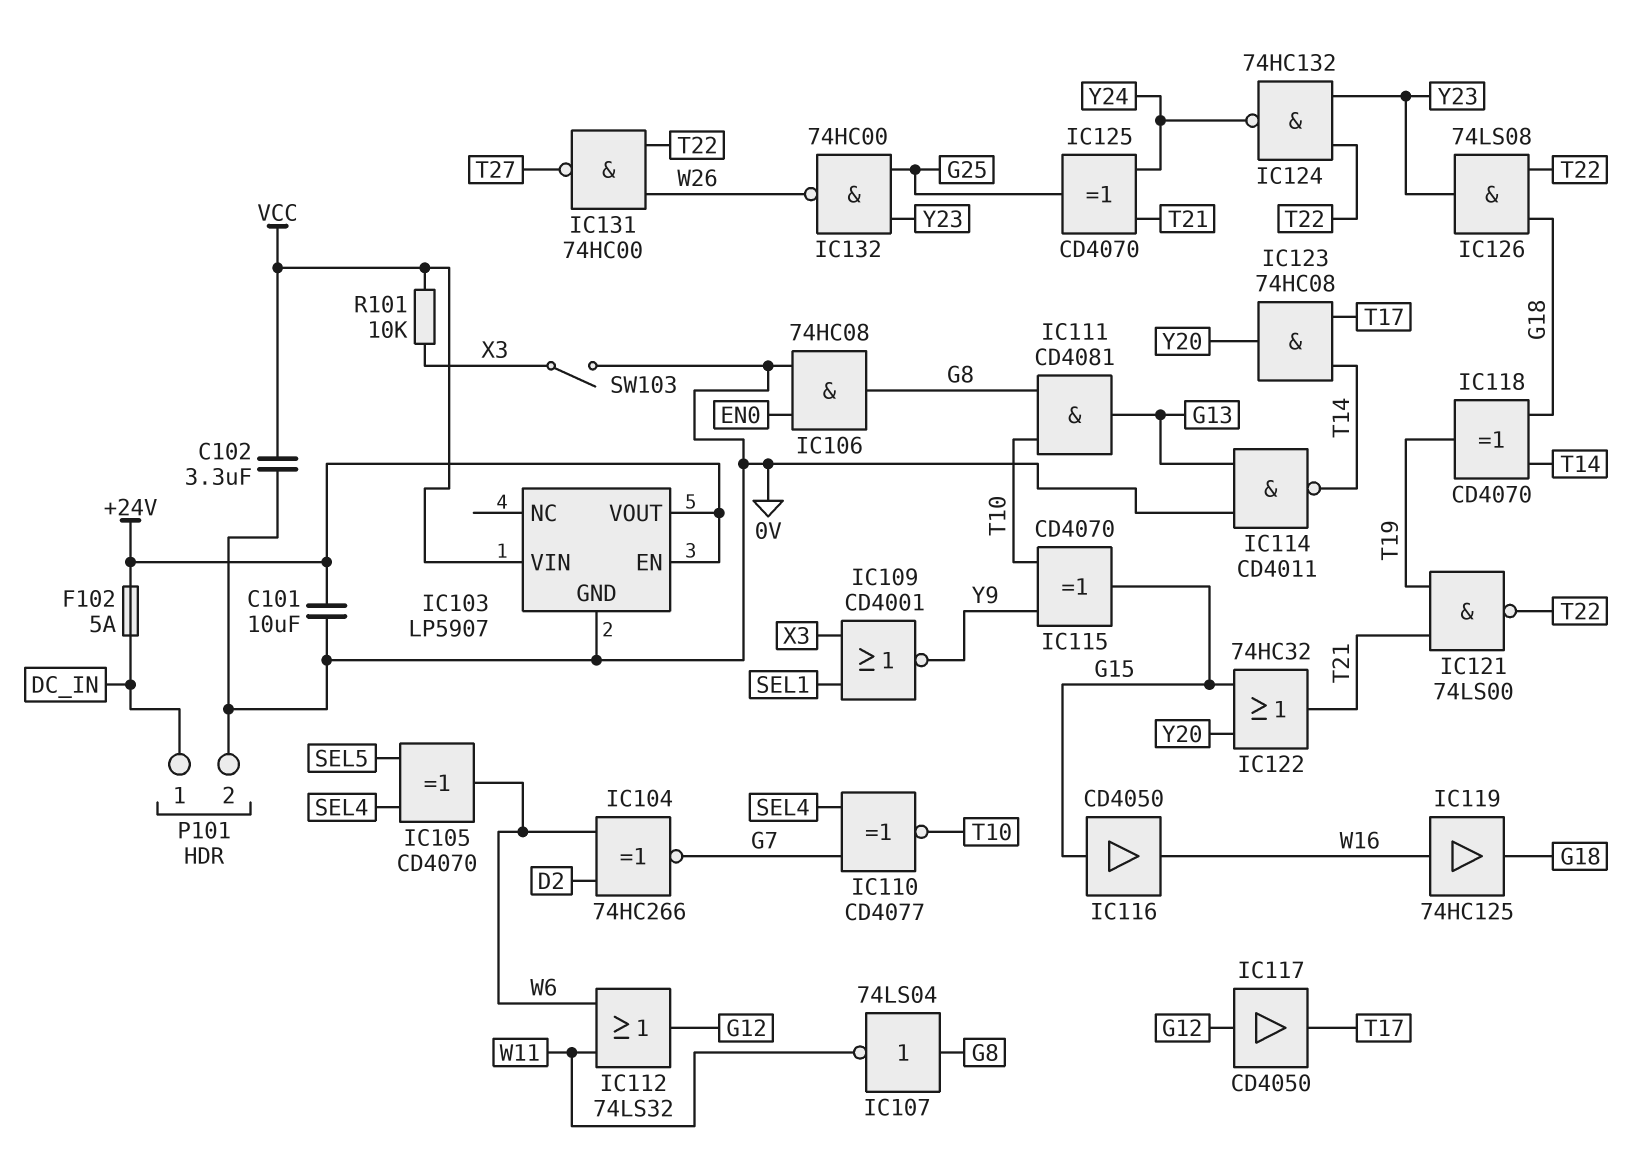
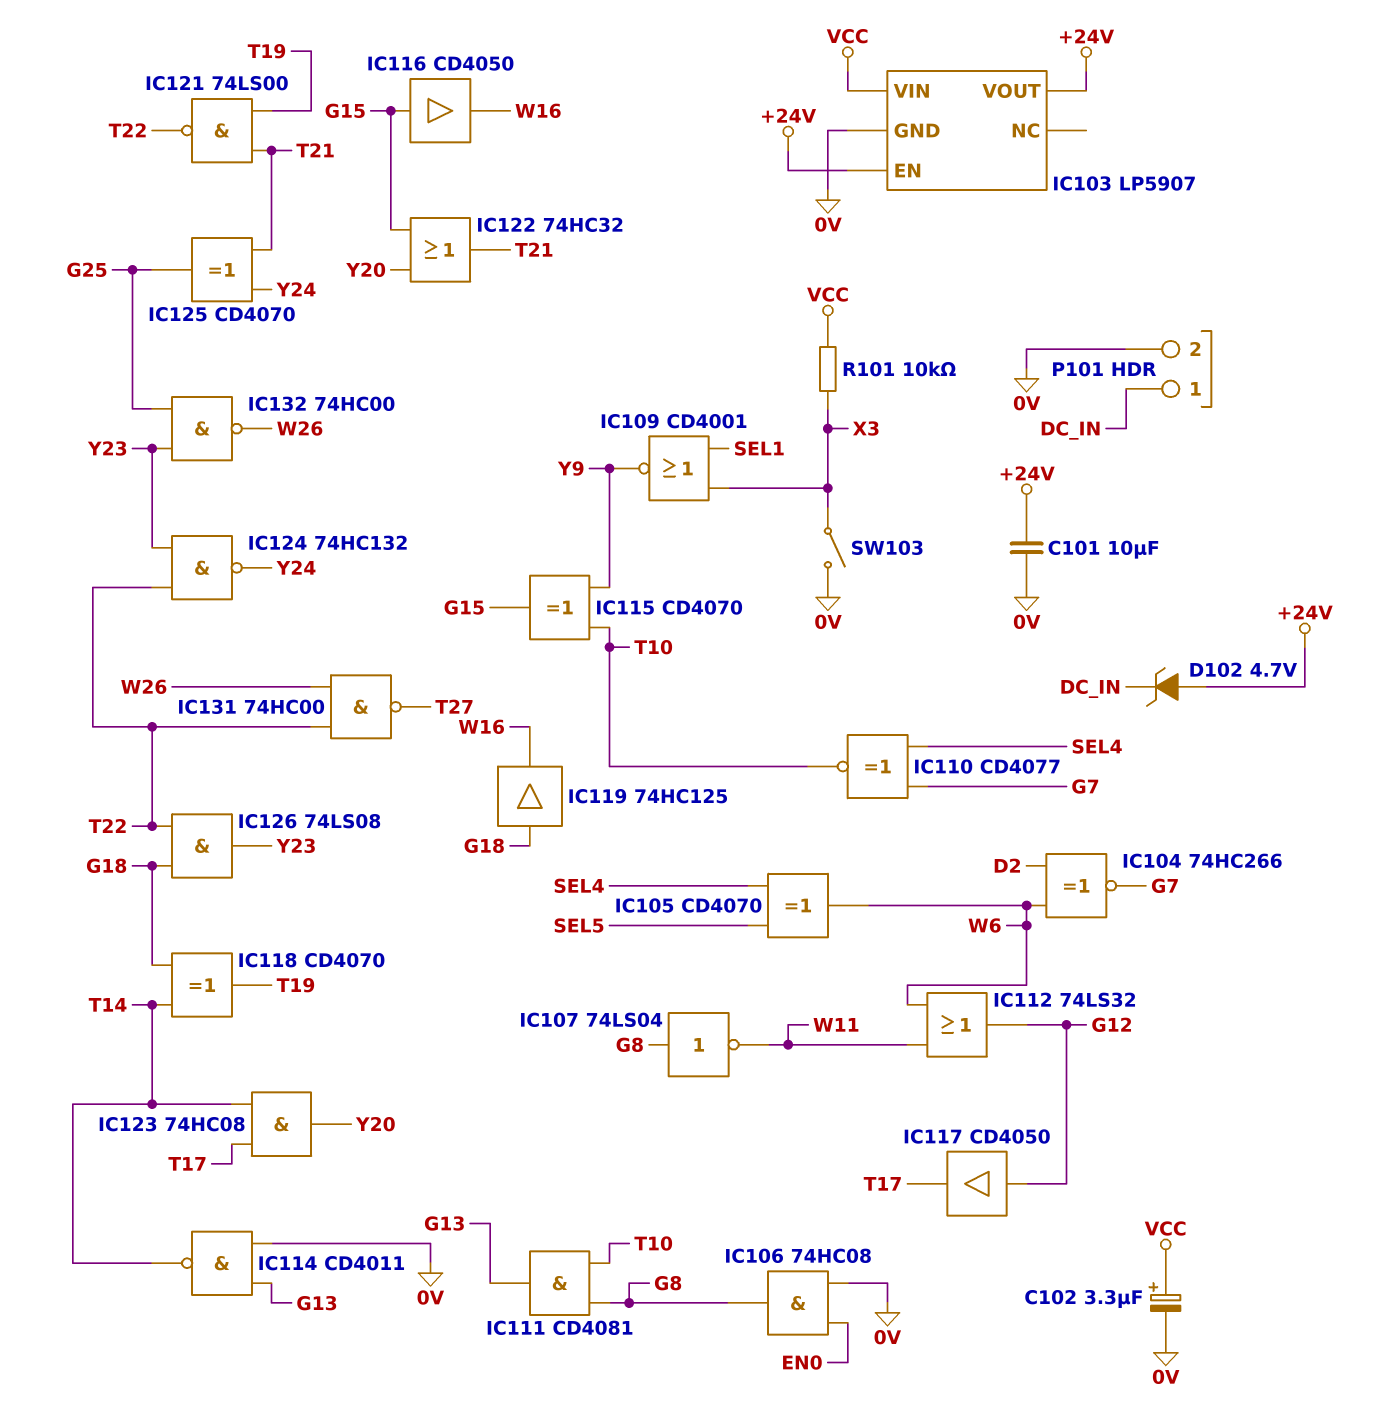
C102: 3.3uF (0V, VCC) -> 3.3uF (plus VCC, minus 0V)
D102: none -> zener 4.7V (A +24V, K DC_IN)
F102: 5A (+24V, DC_IN) -> none
IC119: buffer 74HC125 (in W16, out G18) -> buffer 74HC125 (in G18, out W16)

